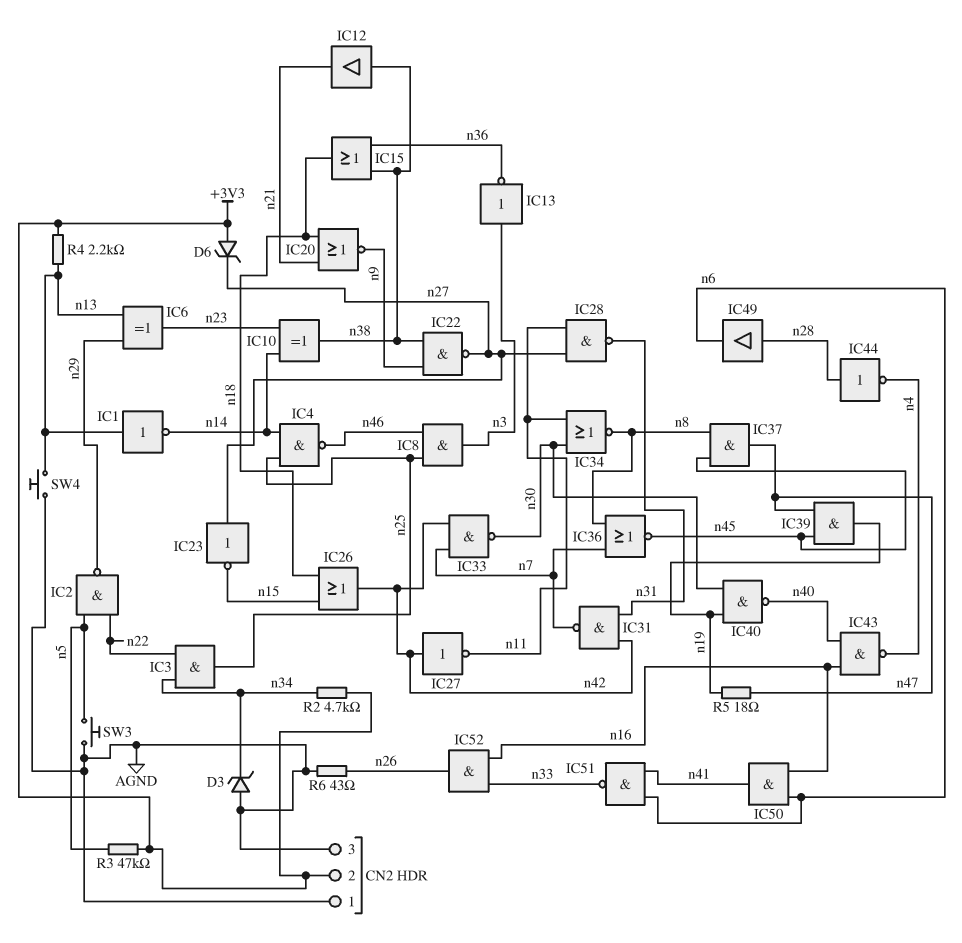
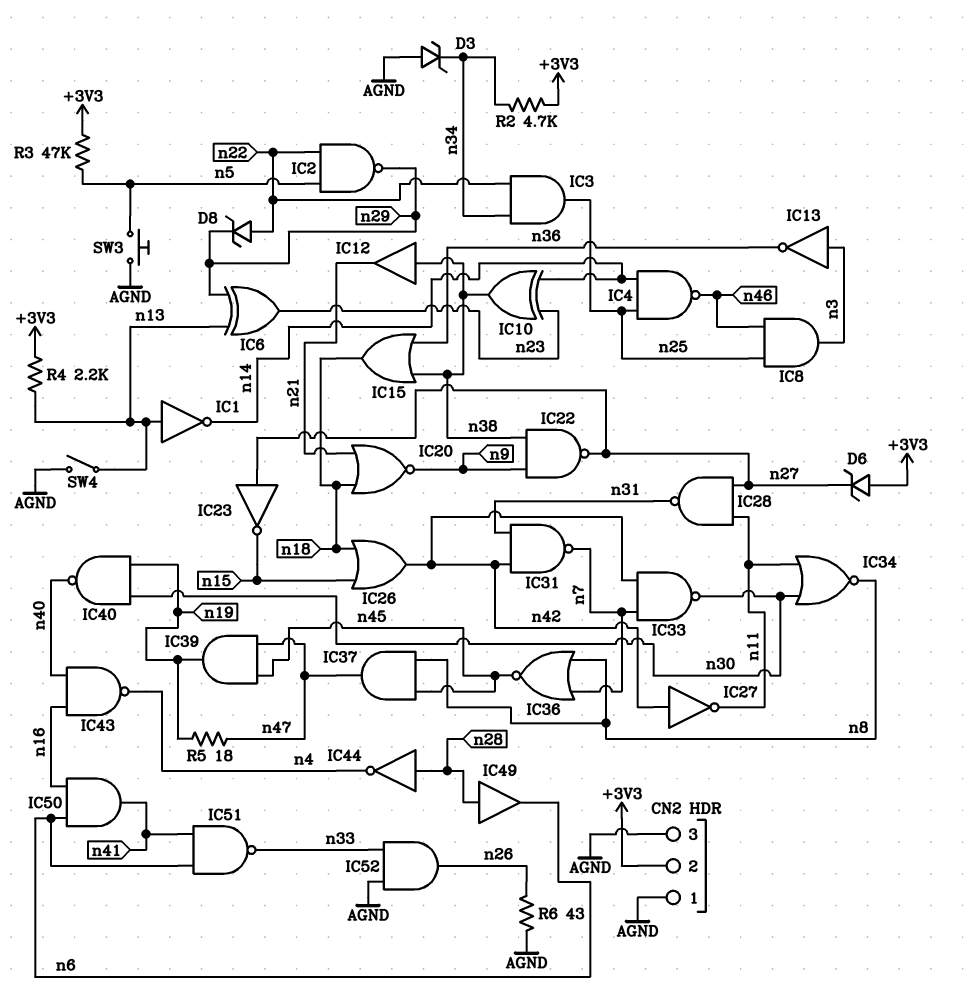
D8: none -> zener (A n22, K n29)
IC52: AND (in n16, in n33, out n26) -> AND (in AGND, in n33, out n26)
SW4: button (AGND, n13) -> switch (AGND, n13)

